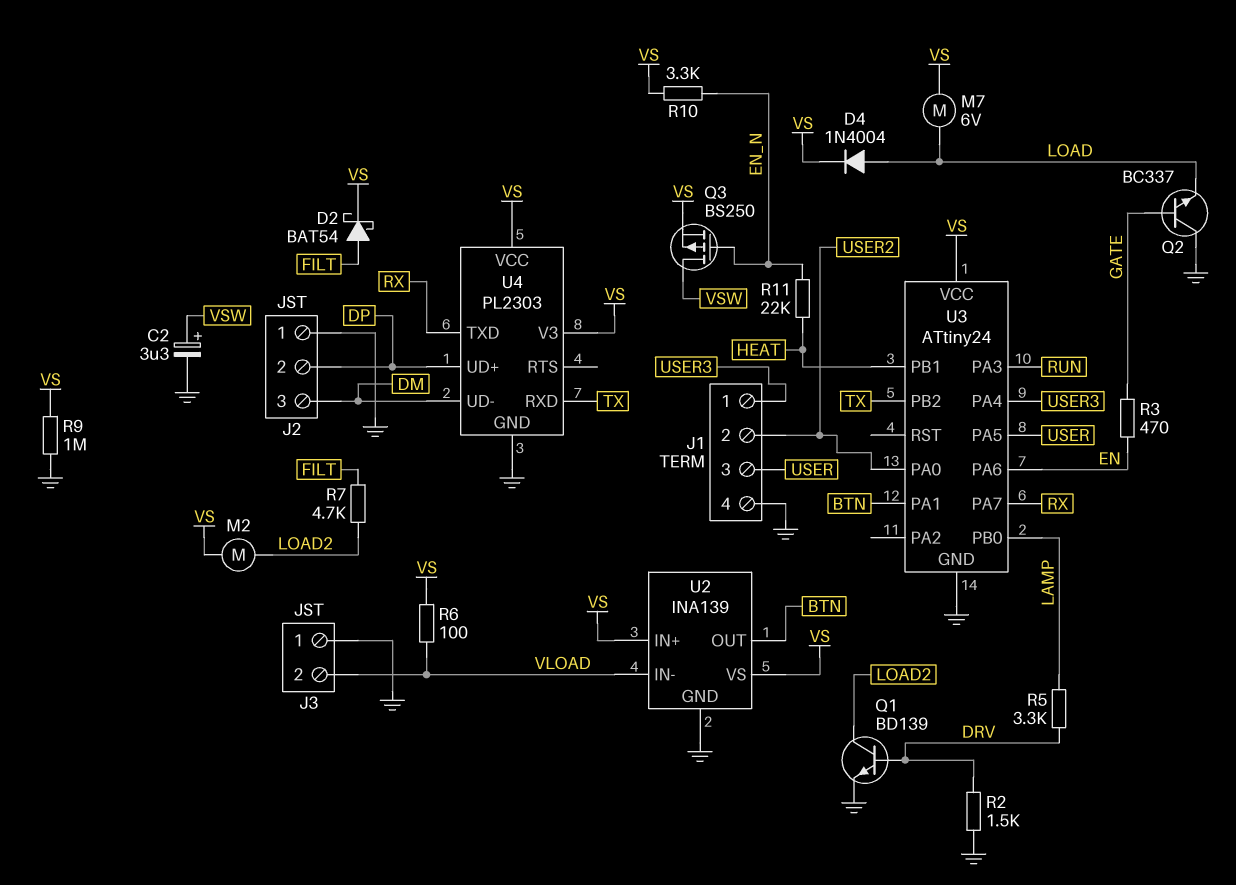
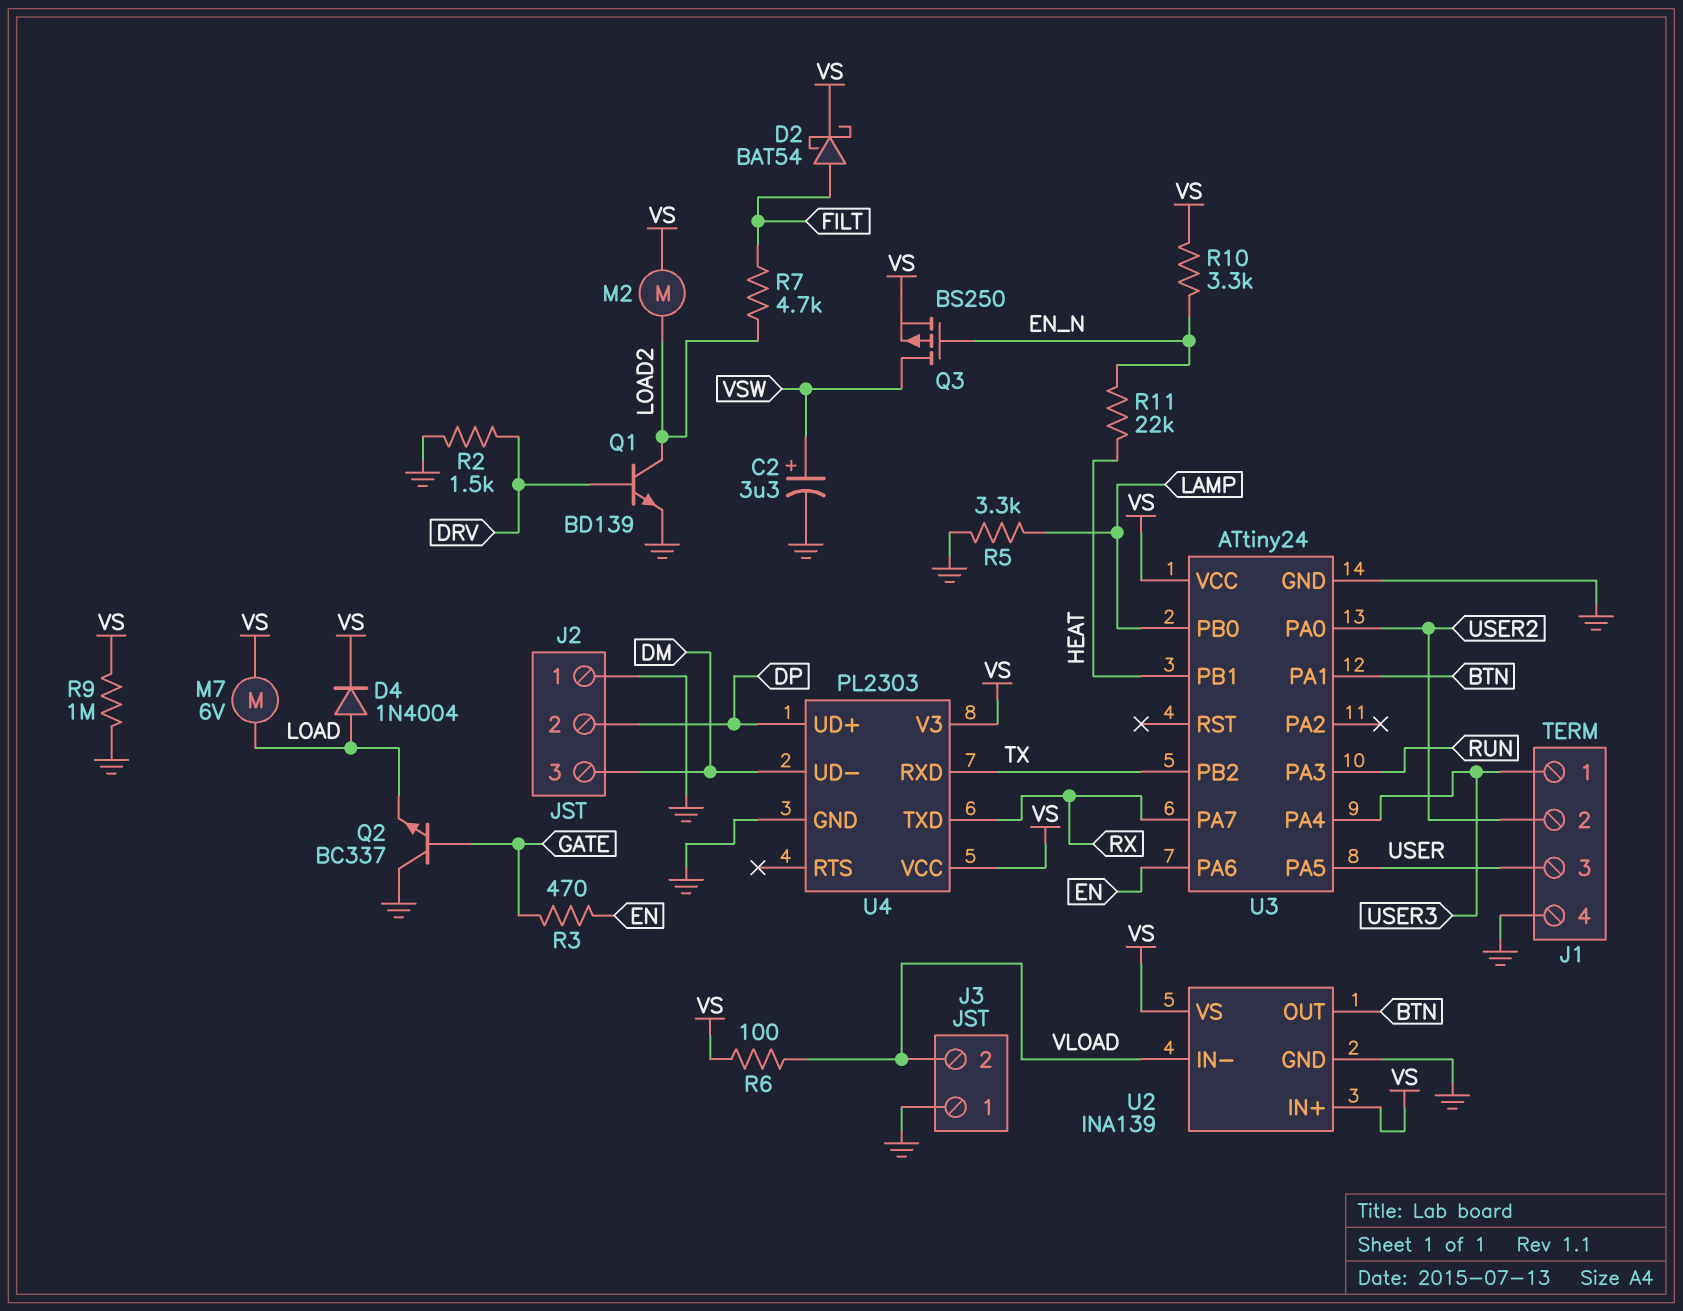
R5: 3.3k (DRV, LAMP) -> 3.3k (GND, LAMP)

